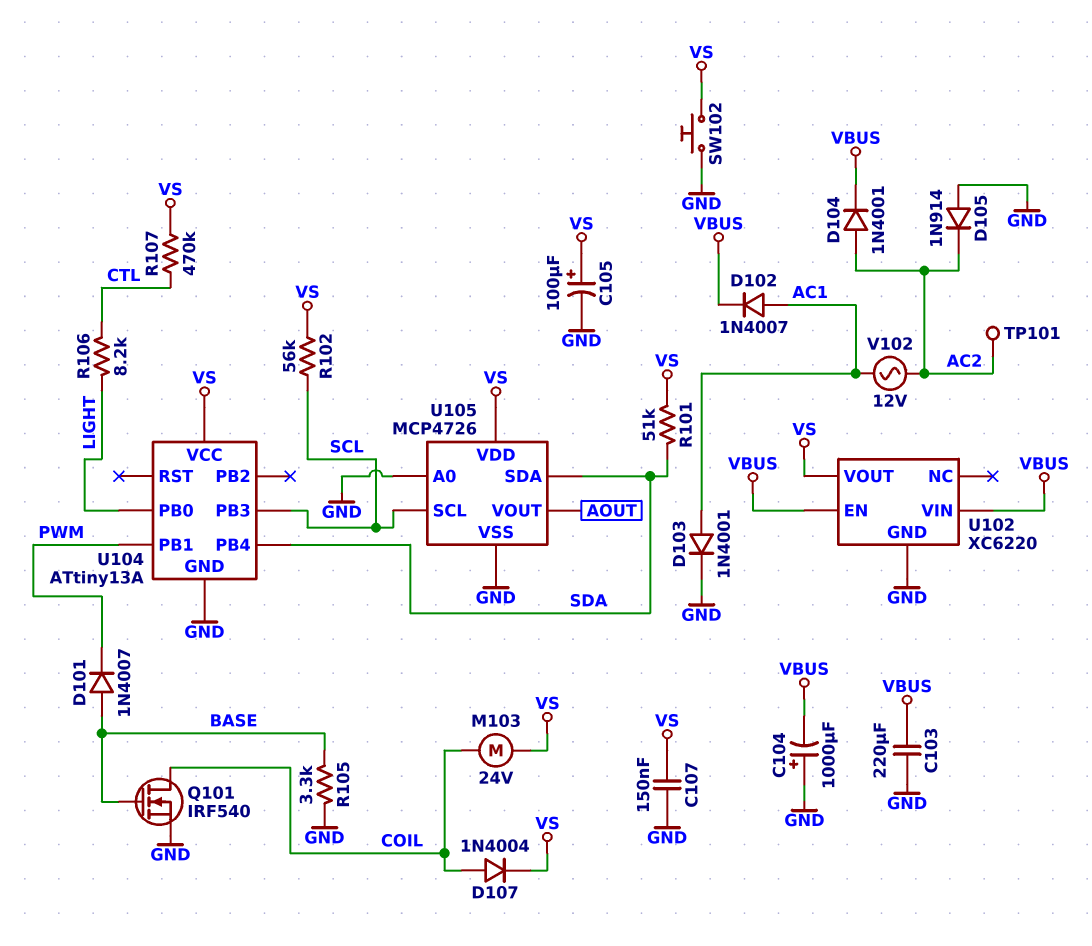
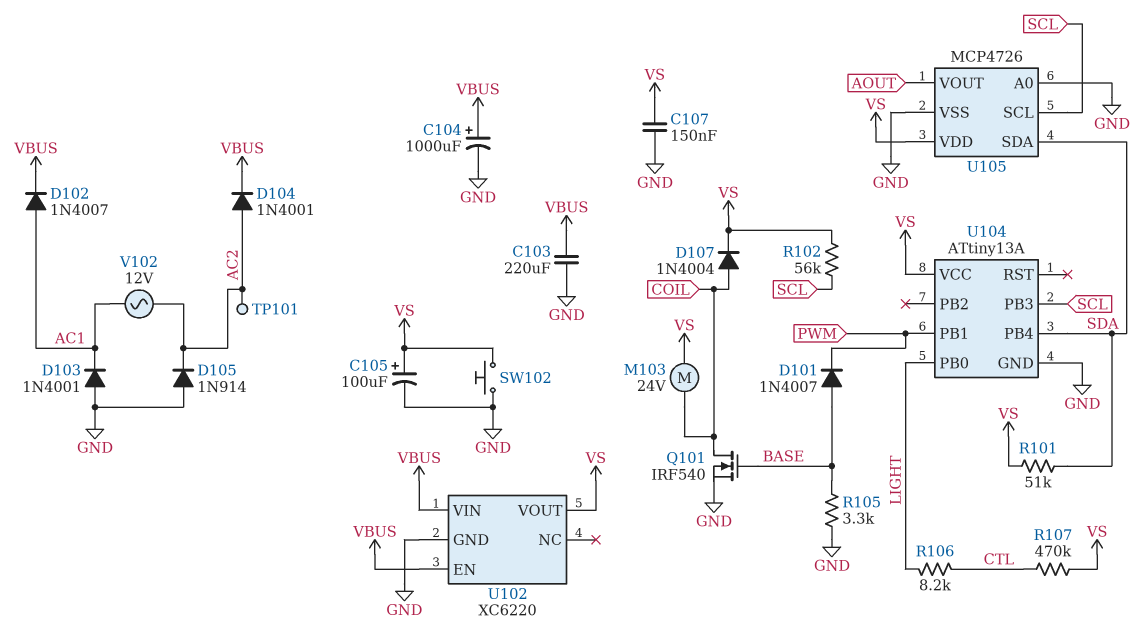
C104: 1000uF (plus GND, minus VBUS) -> 1000uF (plus VBUS, minus GND)
D103: diode 1N4001 (A AC1, K GND) -> diode 1N4001 (A GND, K AC1)

